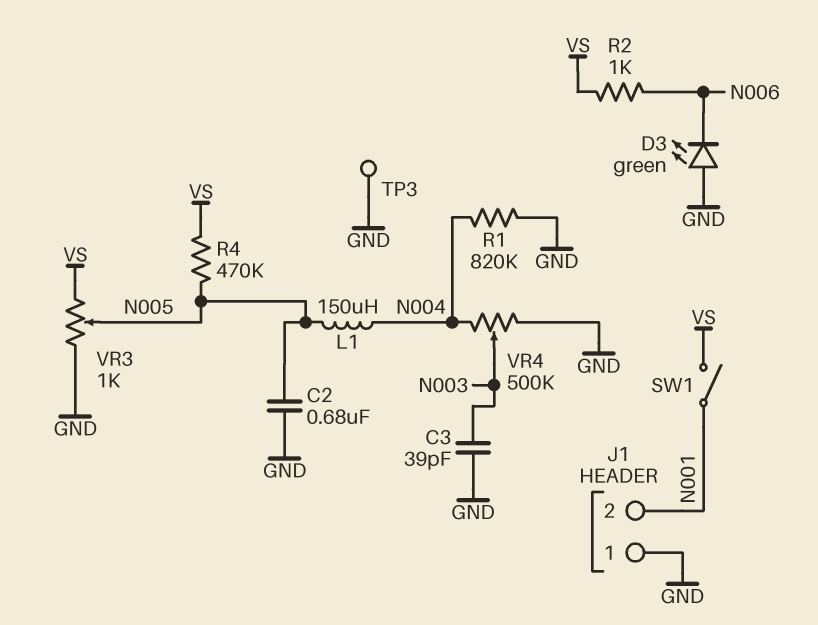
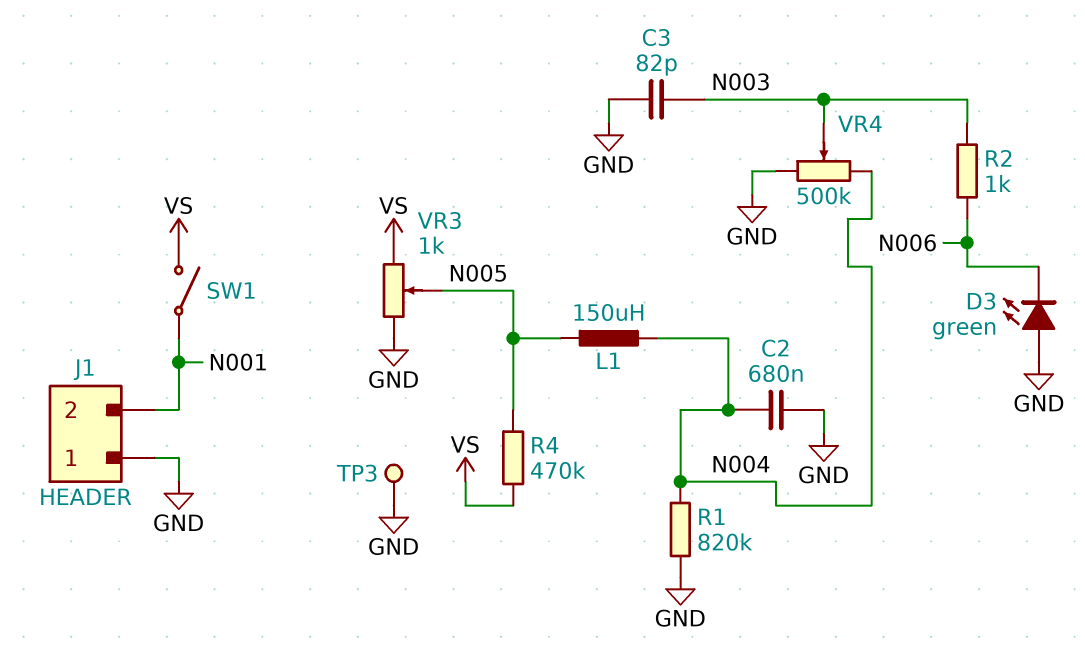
C2: 680nF (GND, N005) -> 680nF (GND, N004)
C3: 39pF (GND, N003) -> 82pF (GND, N003)
R2: 1k (N006, VS) -> 1k (N003, N006)

